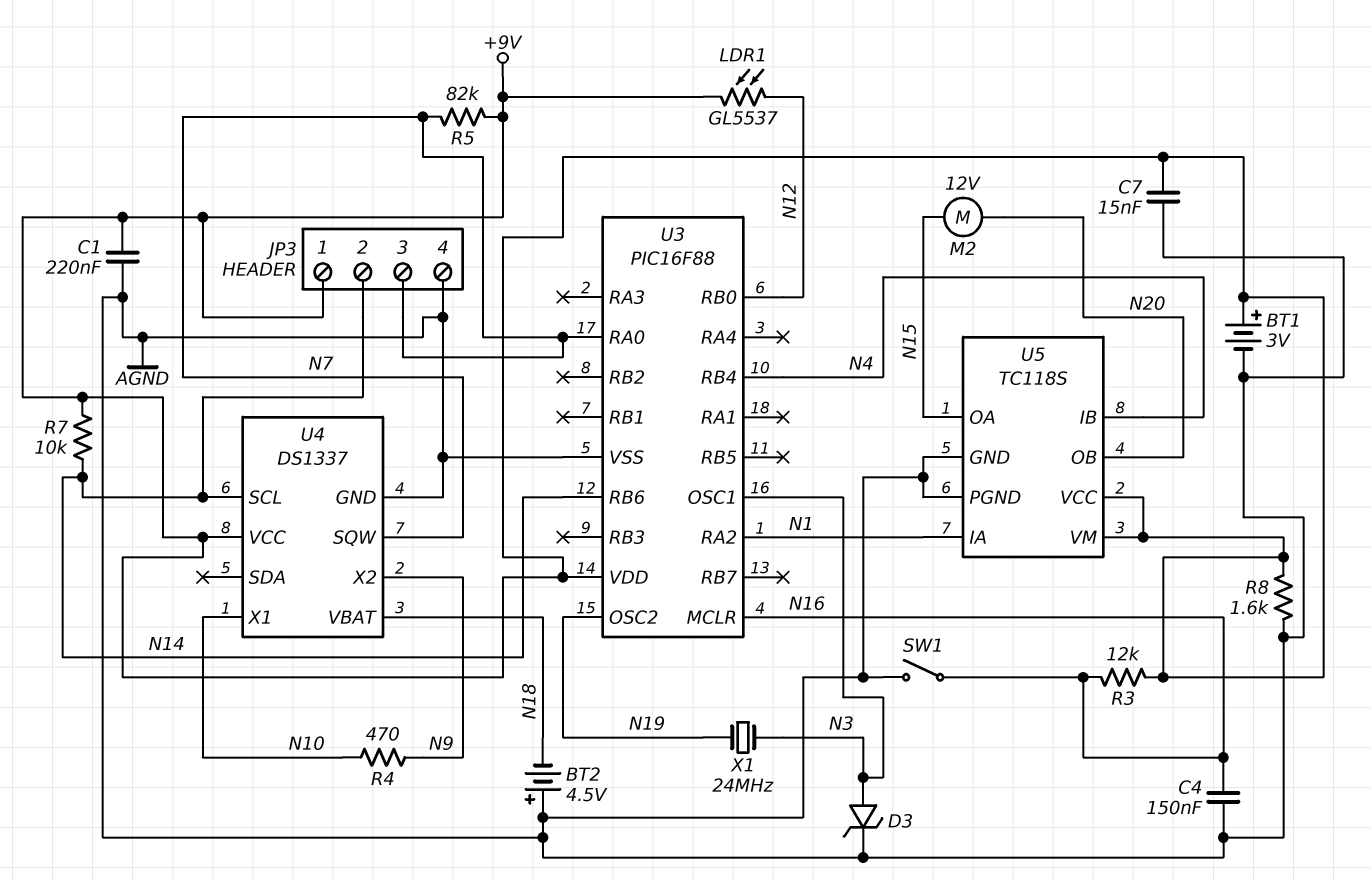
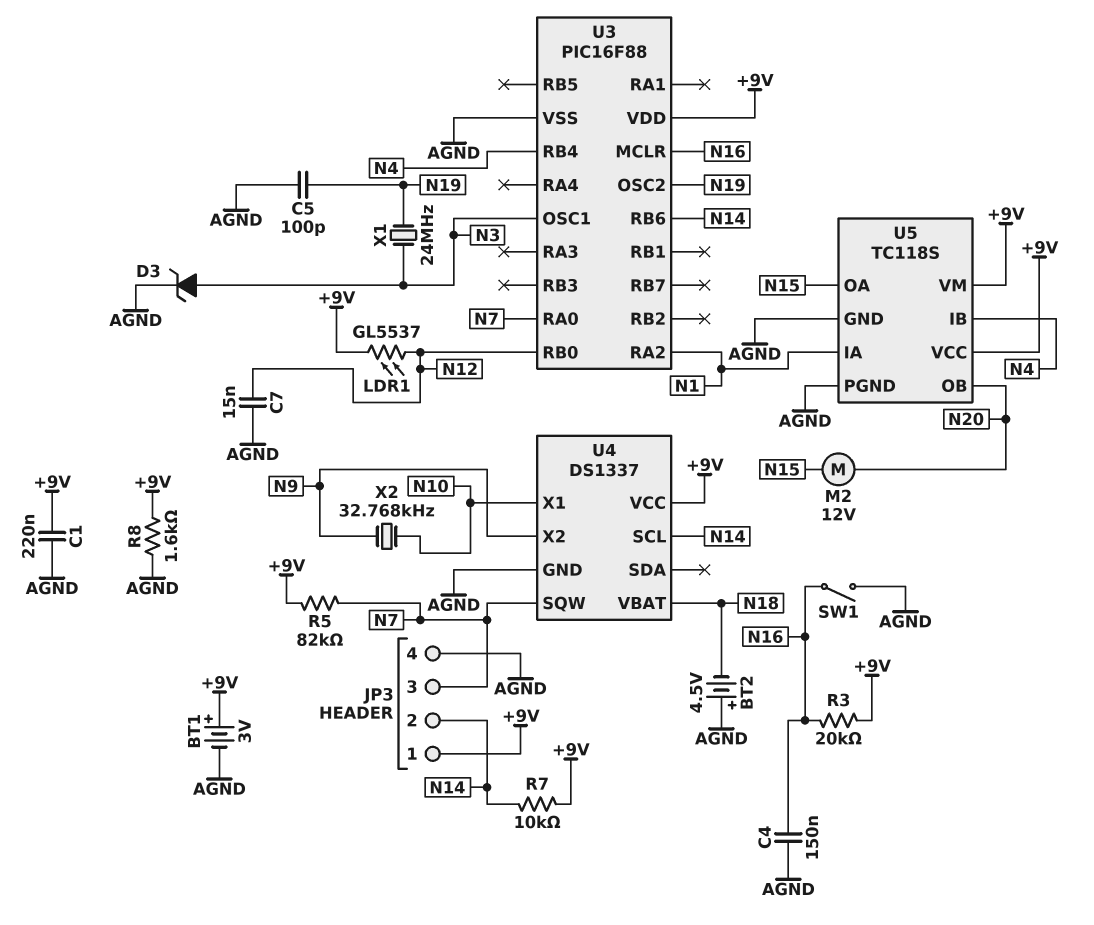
C5: none -> 100pF (AGND, N19)
C7: 15nF (+9V, AGND) -> 15nF (AGND, N12)
R3: 12k (+9V, N16) -> 20k (+9V, N16)
R4: 470 (N9, N10) -> none
X2: none -> 32.768kHz (N9, N10)

